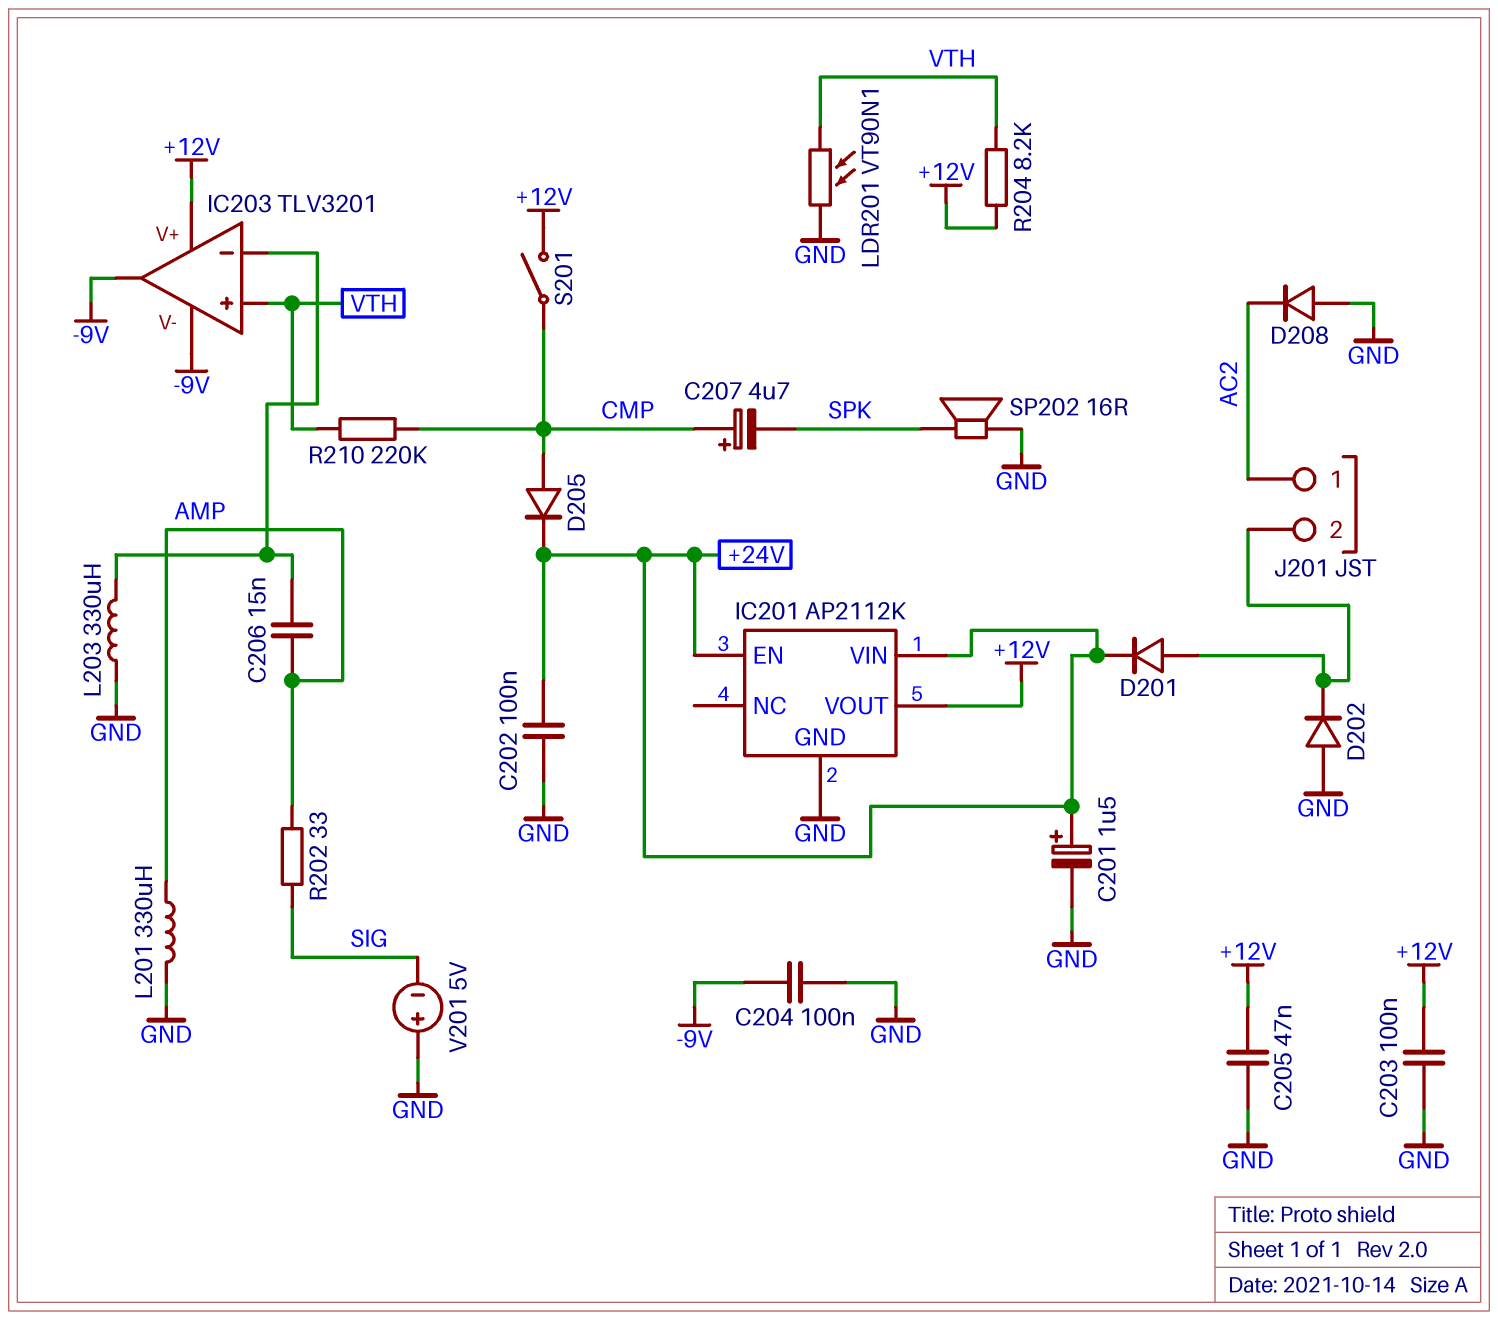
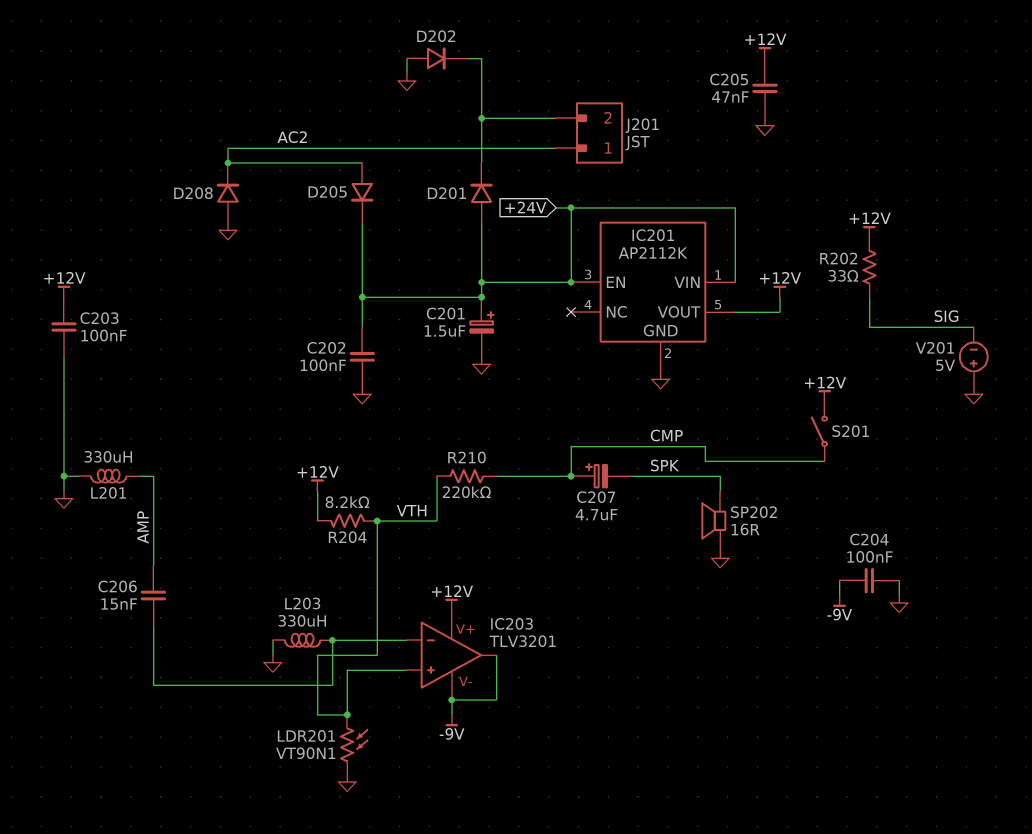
D201: diode (A J201/2, K +24V) -> diode (A +24V, K J201/2)
D205: diode (A CMP, K +24V) -> diode (A AC2, K +24V)
R202: 33 (AMP, SIG) -> 33 (+12V, SIG)

